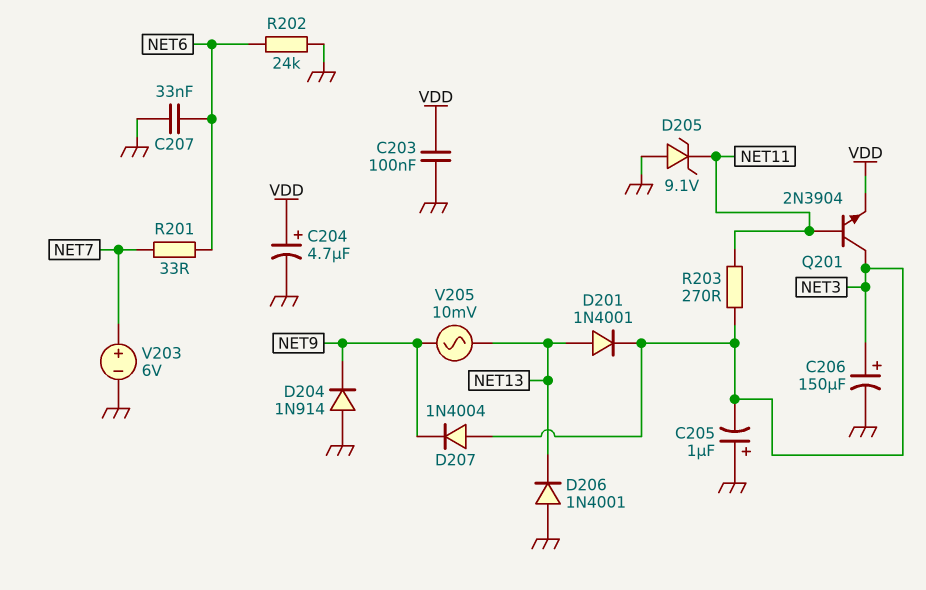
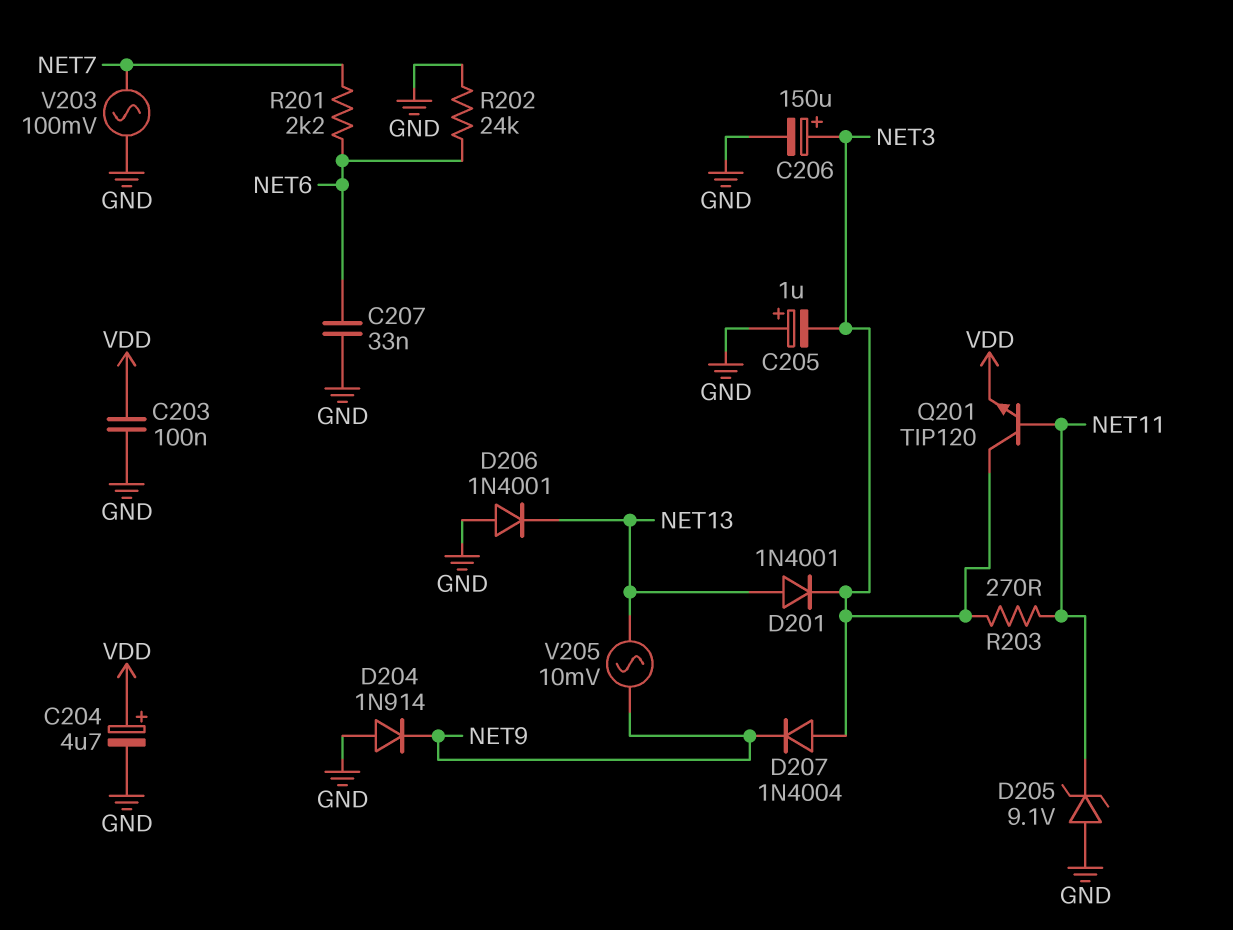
Q201: NPN 2N3904 (B NET11, C NET3, E VDD) -> NPN TIP120 (B NET11, C NET3, E VDD)
R201: 33 (NET6, NET7) -> 2.2k (NET6, NET7)
V203: 6V (plus NET7, minus GND) -> AC 100mV (GND, NET7)

